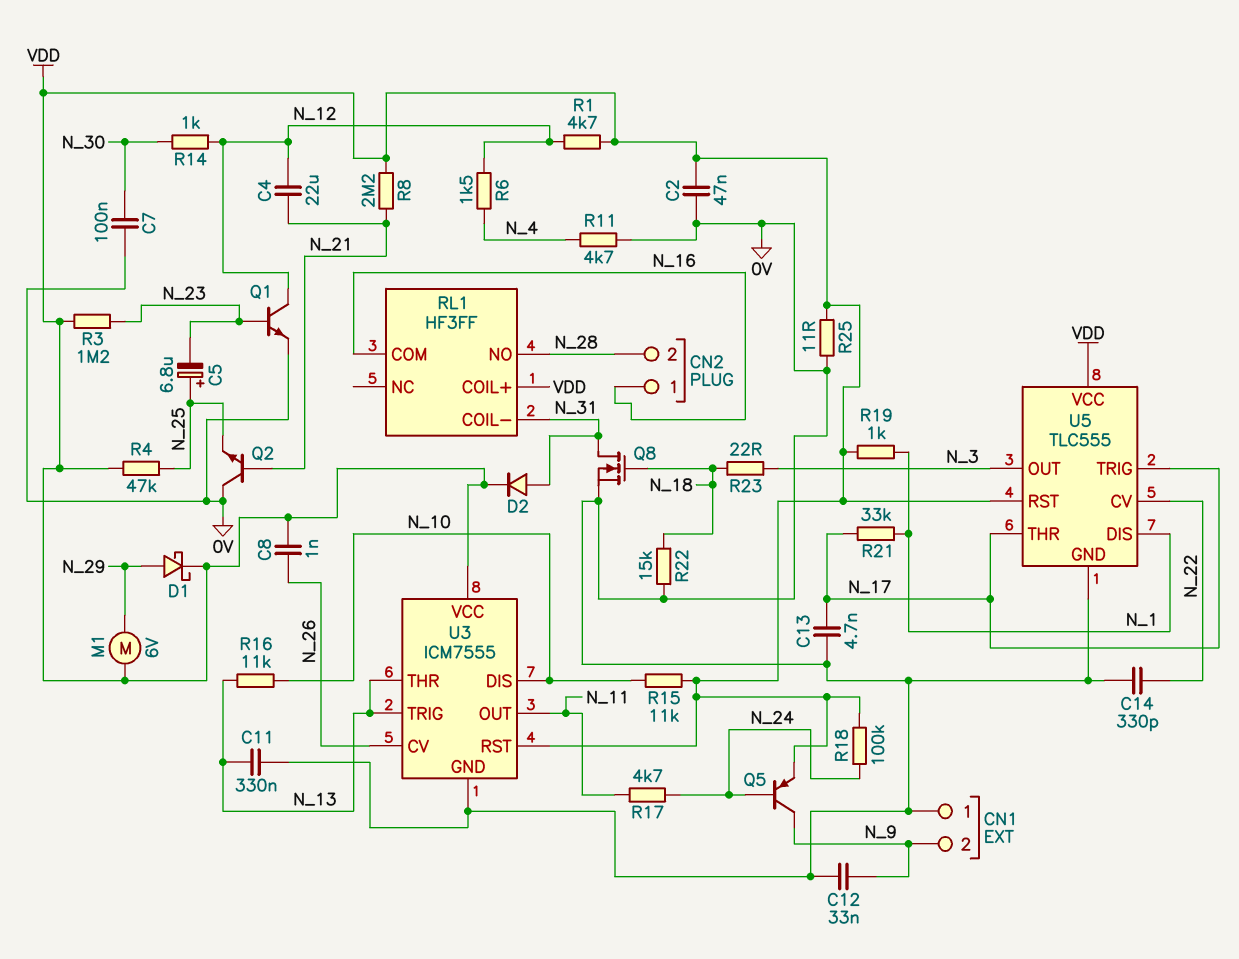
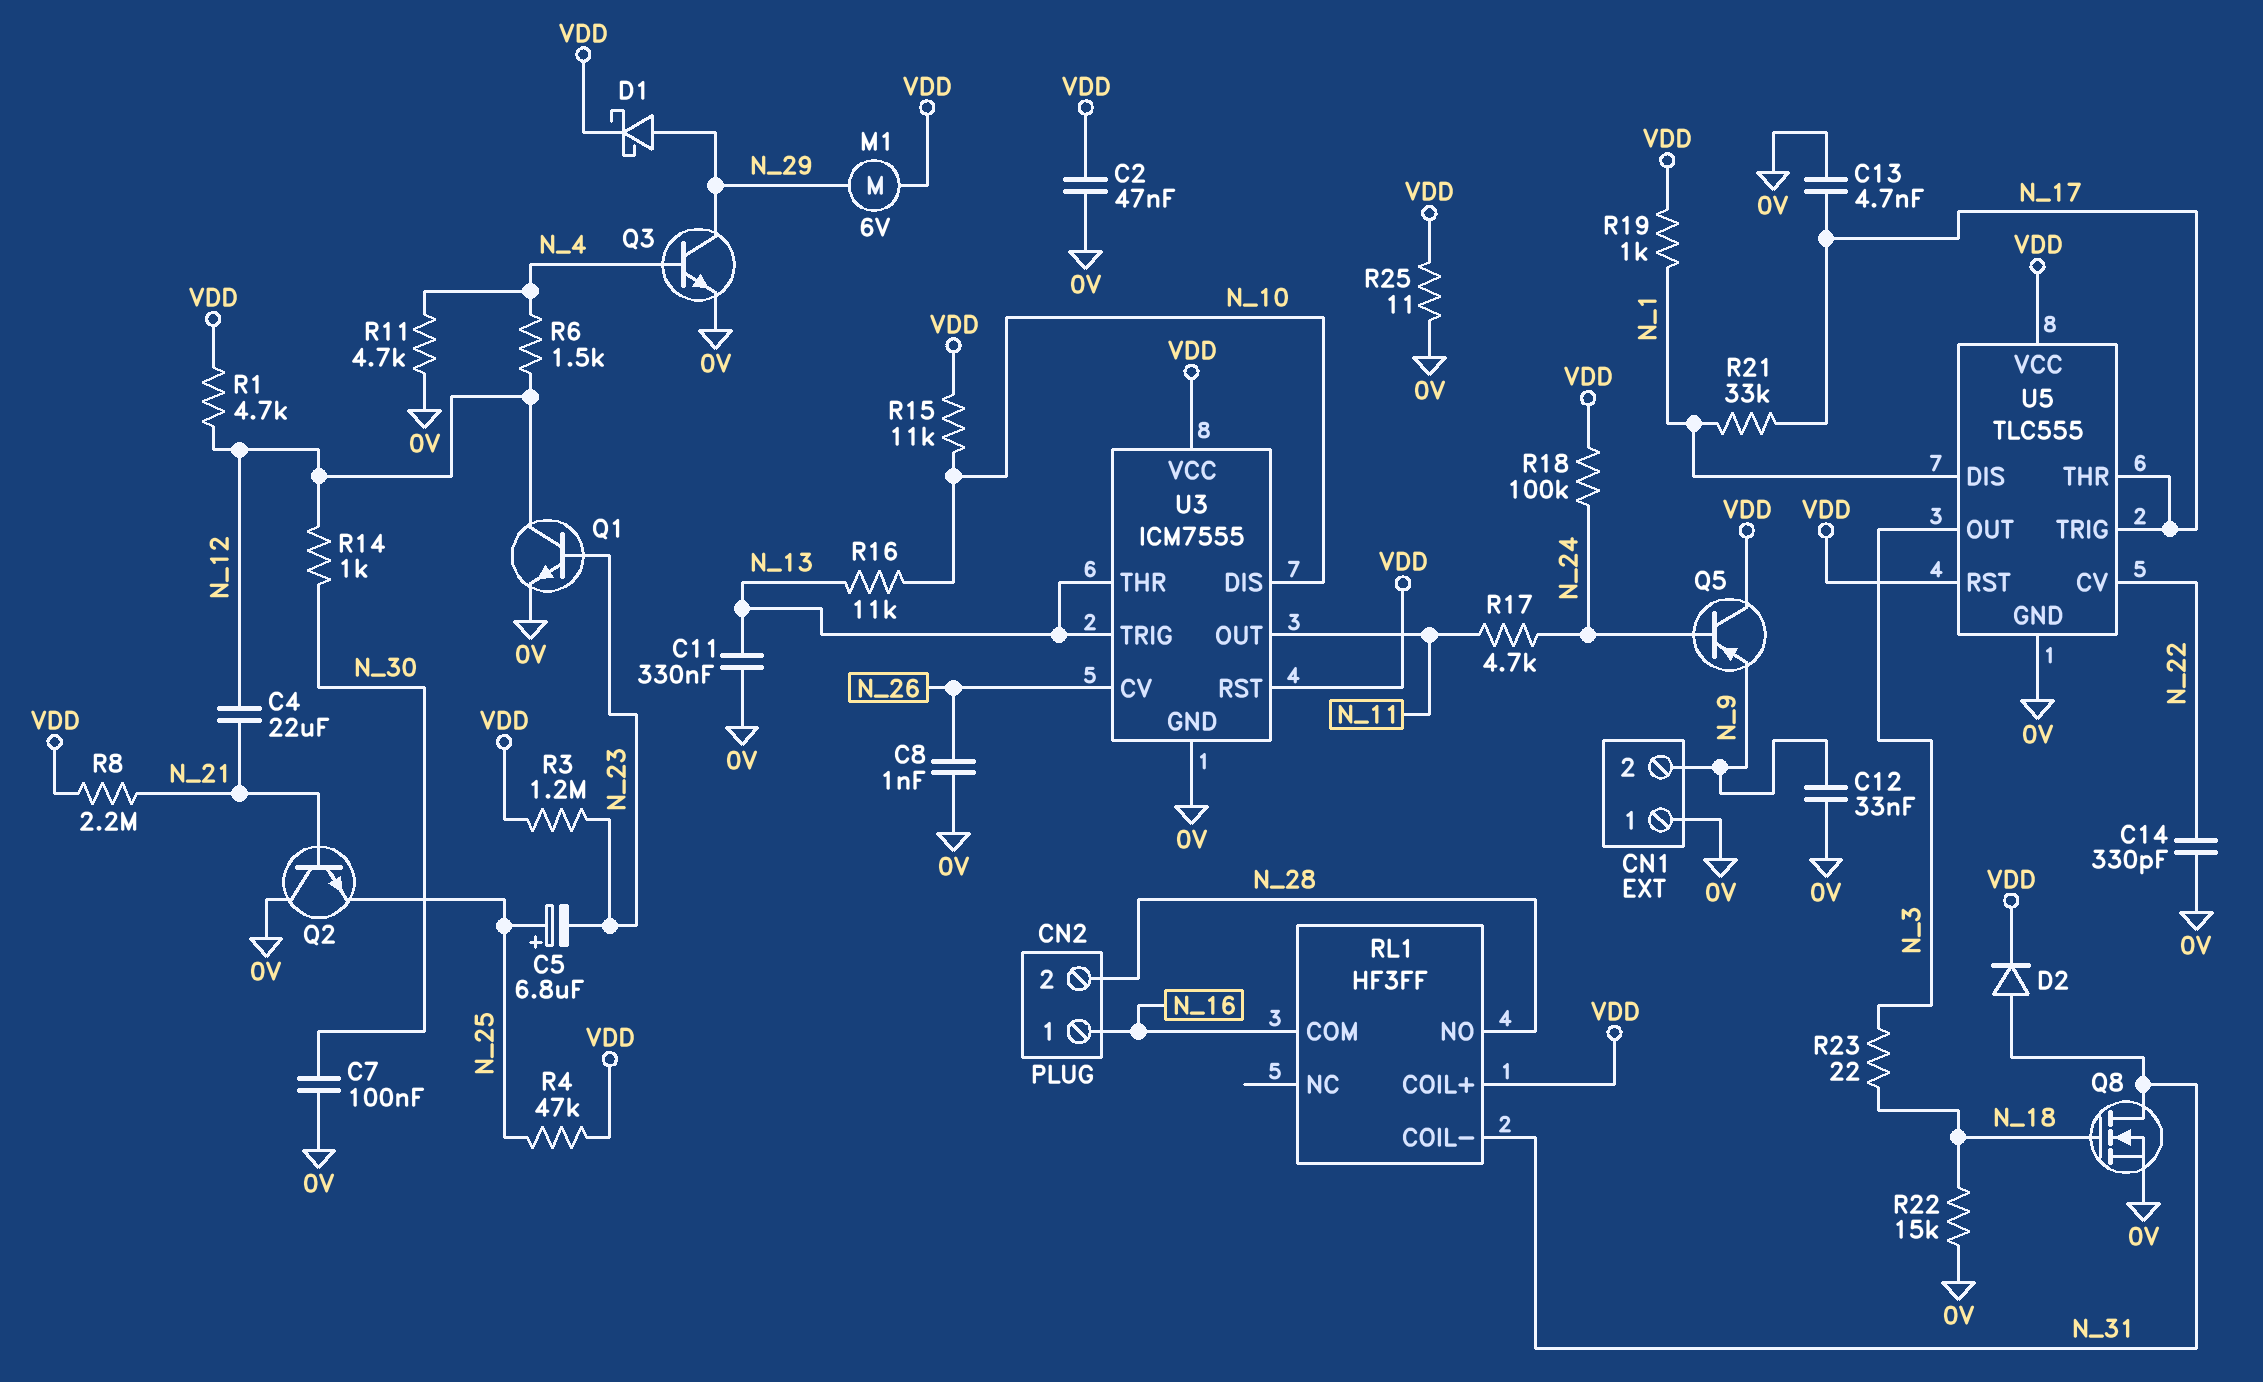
C8: 1nF (N_26, VDD) -> 1nF (0V, N_26)
Q3: none -> NPN (B N_4, C N_29, E 0V)
Q5: PNP (B N_24, C N_9, E VDD) -> PNP (B N_24, C VDD, E N_9)

